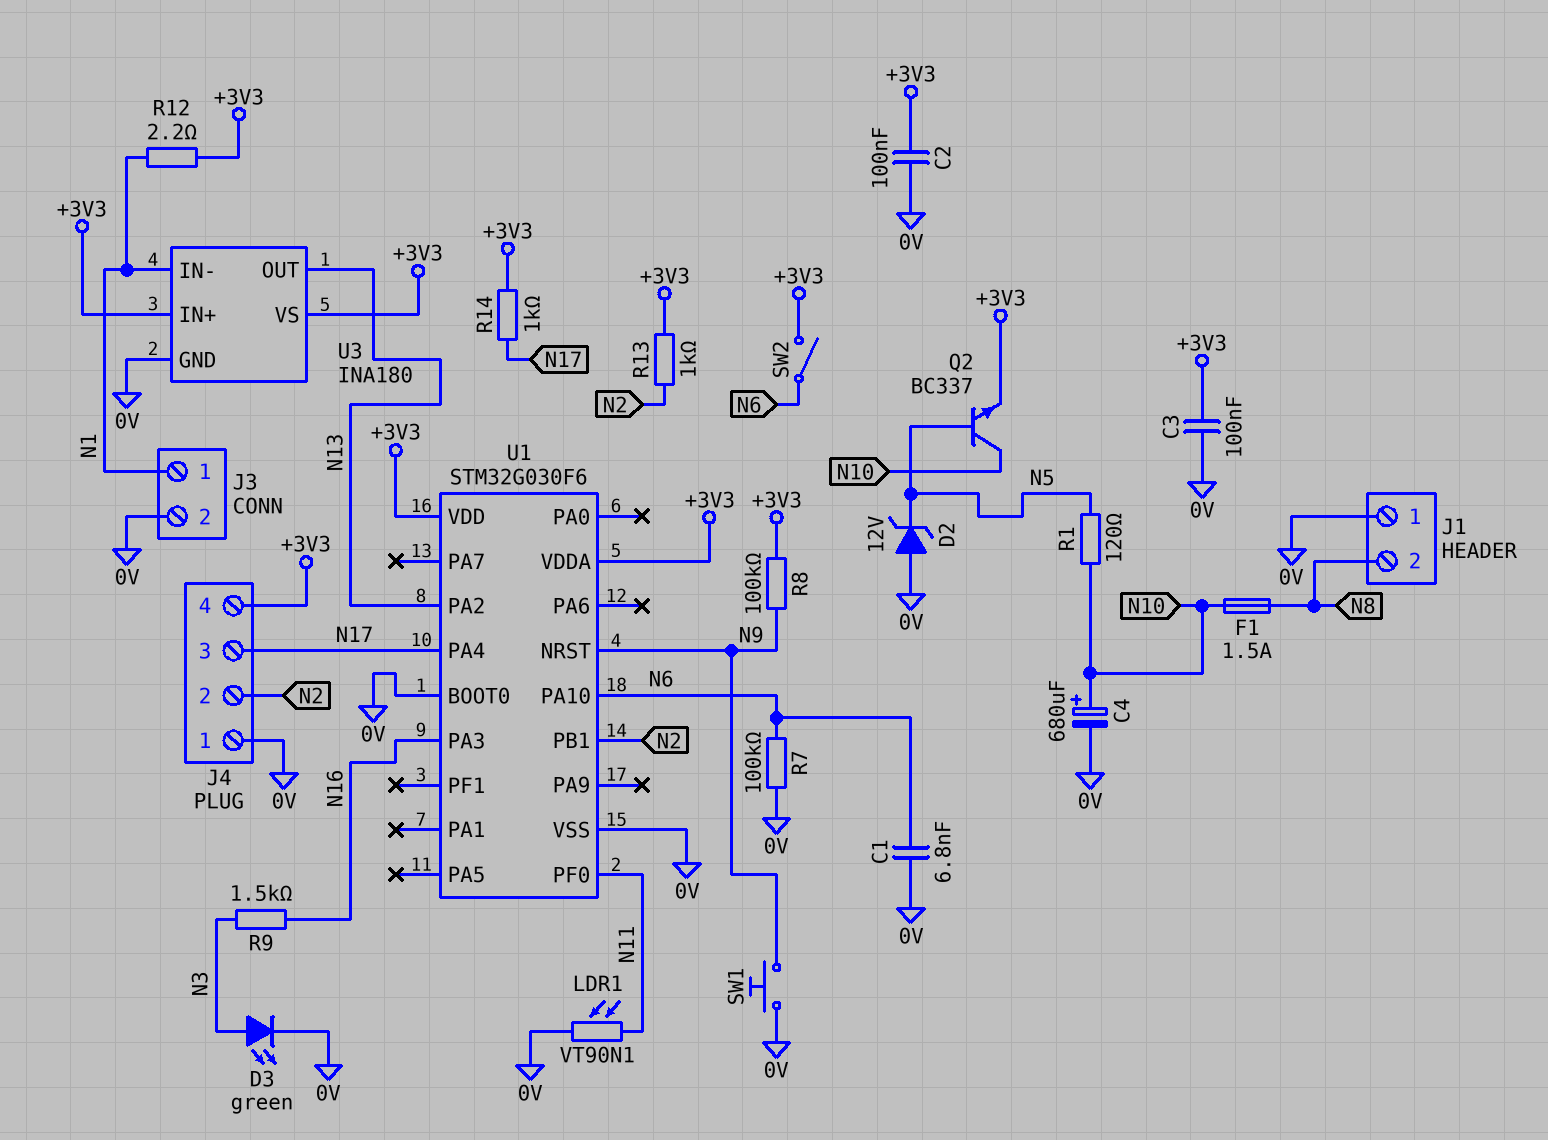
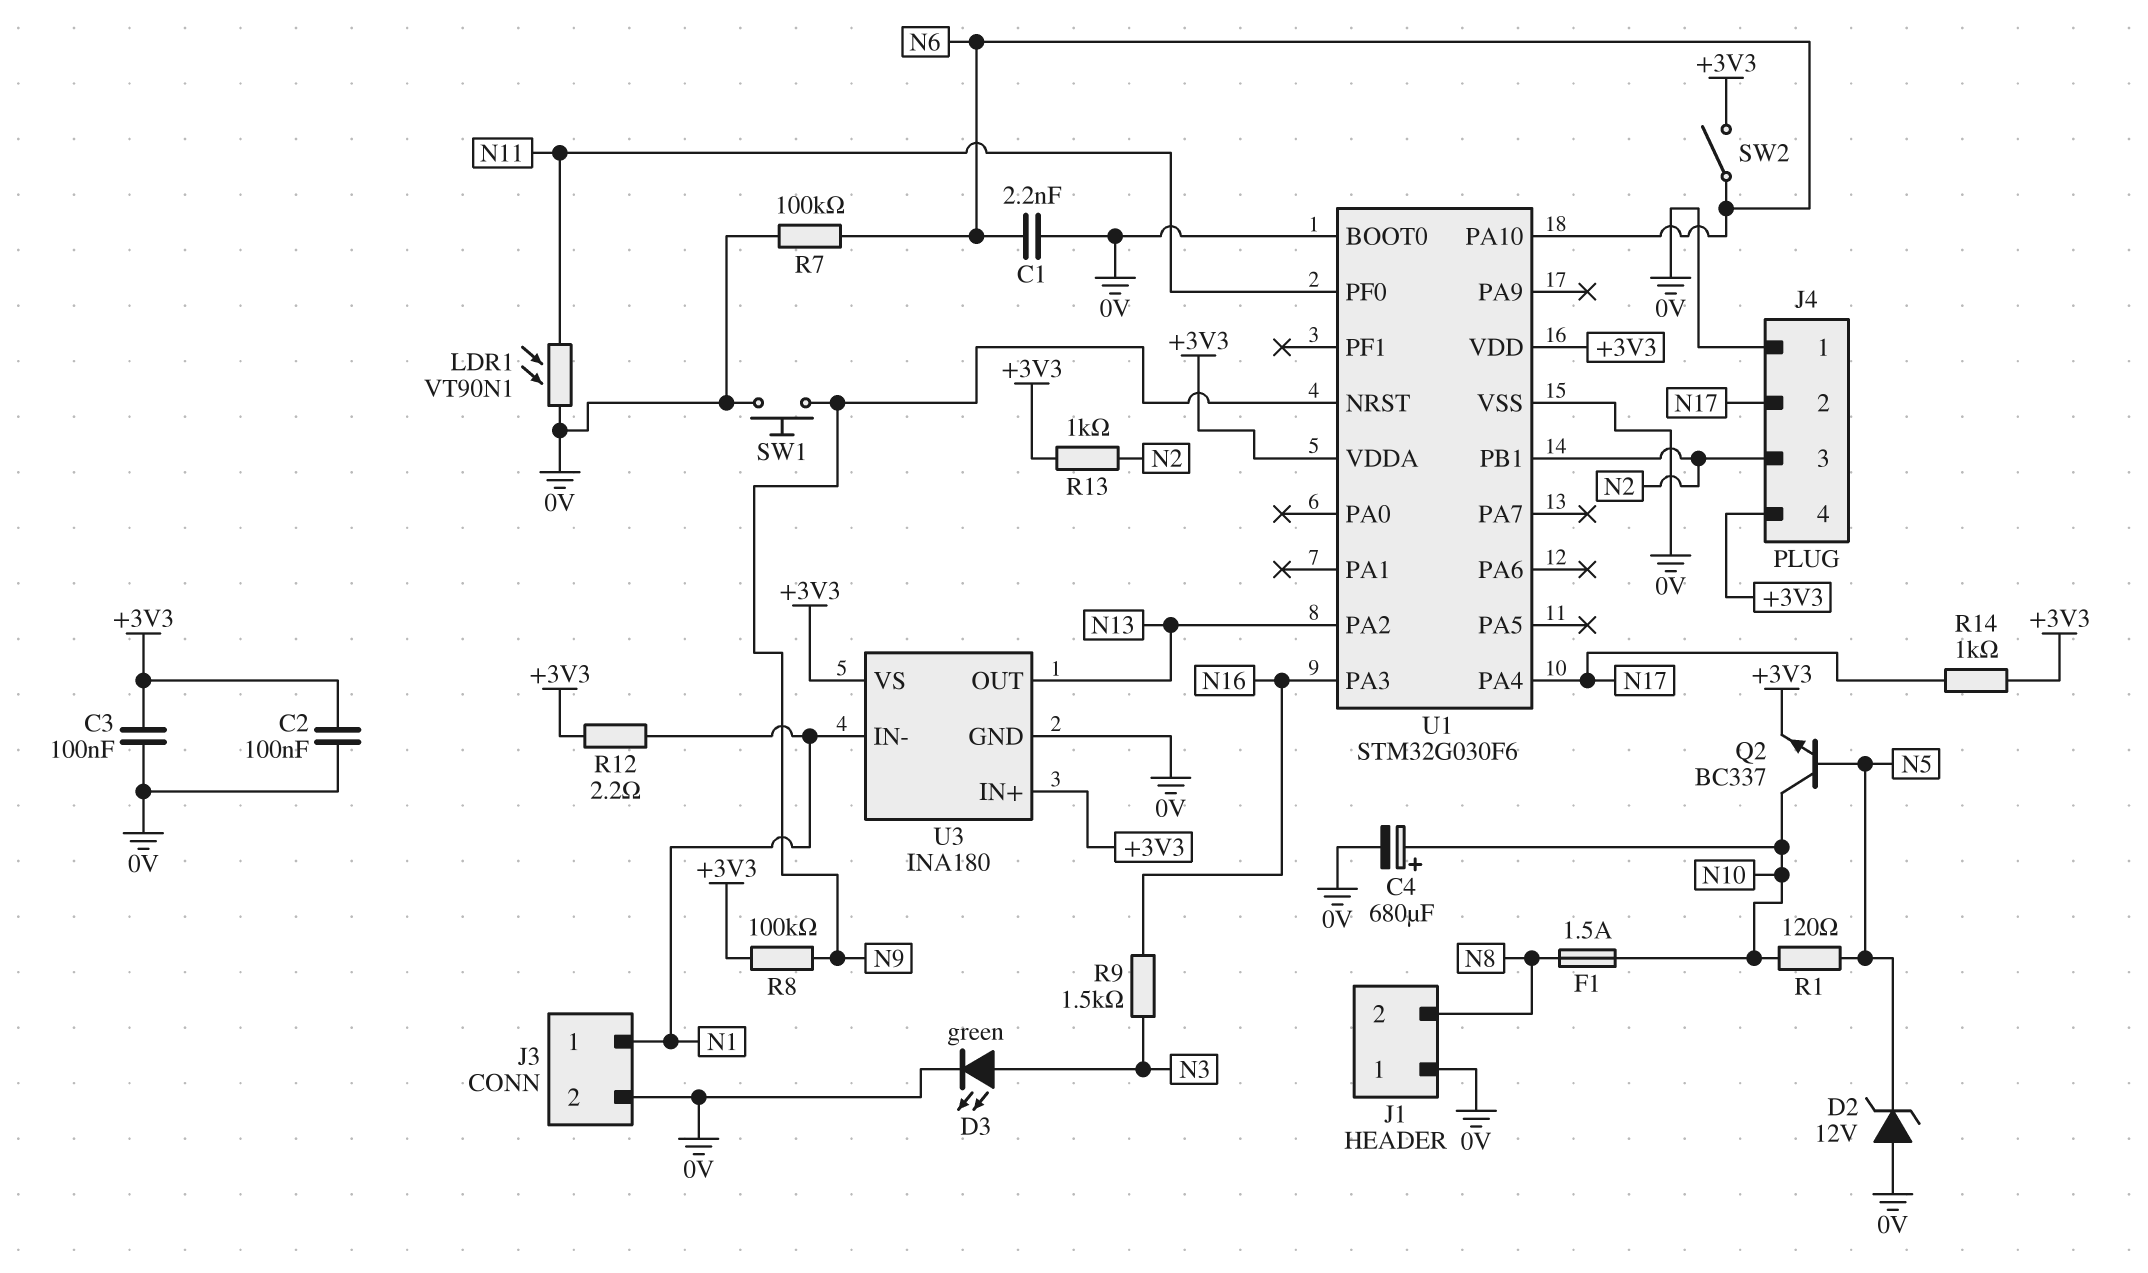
C1: 6.8nF (0V, N6) -> 2.2nF (0V, N6)
J4 pin 2: N2 -> N17
J4 pin 3: N17 -> N2

